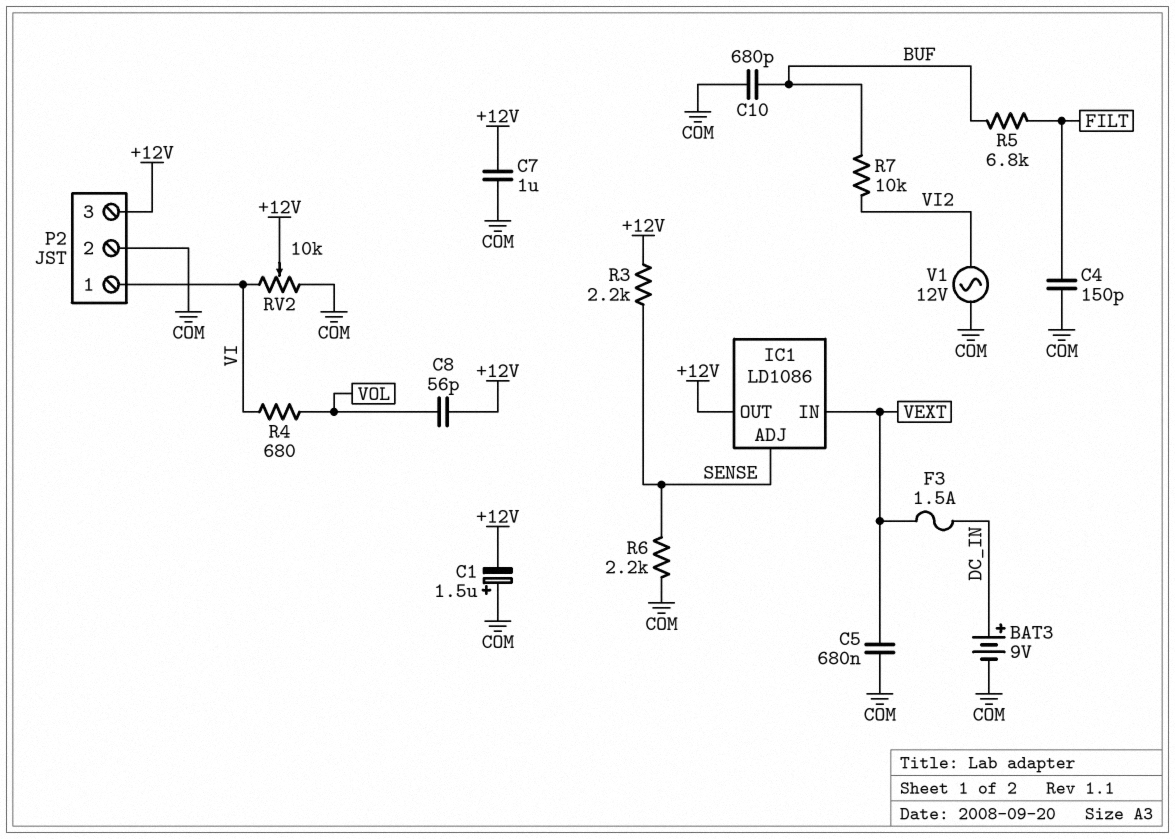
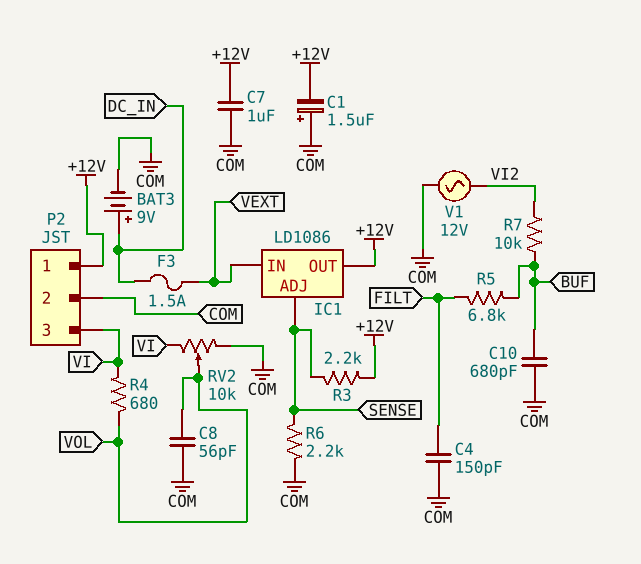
C5: 680nF (COM, VEXT) -> none
C8: 56pF (+12V, VOL) -> 56pF (COM, VOL)
P2 pin 1: VI -> +12V
P2 pin 3: +12V -> VI
RV2: 10k (COM, VI, wiper +12V) -> 10k (COM, VI, wiper VOL)

